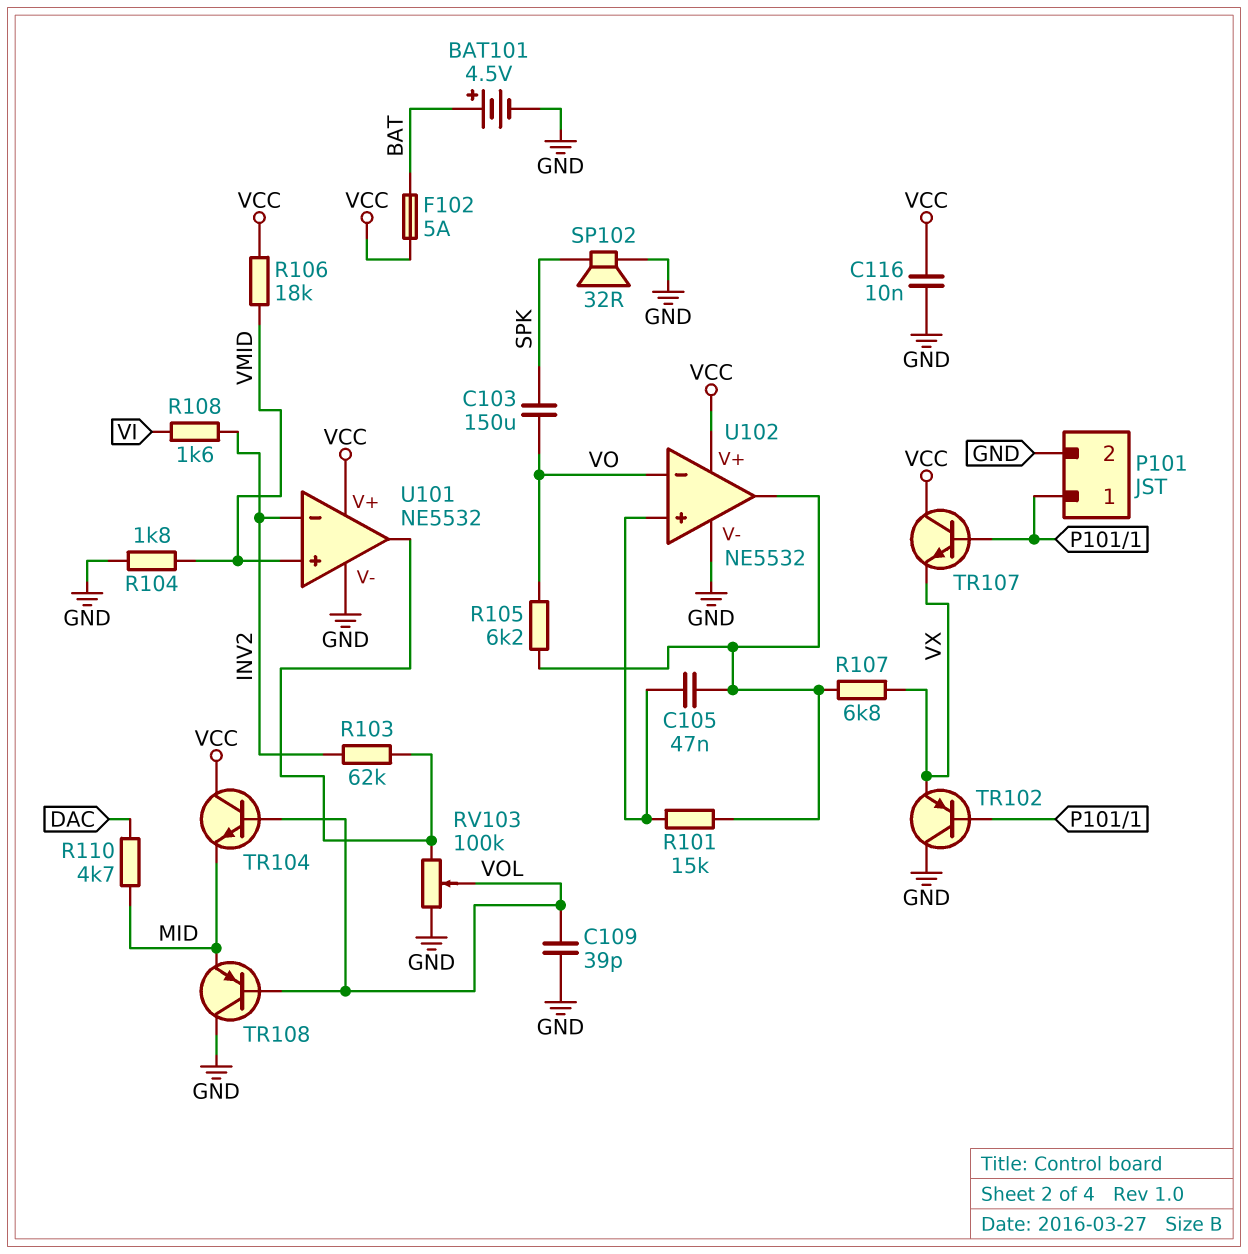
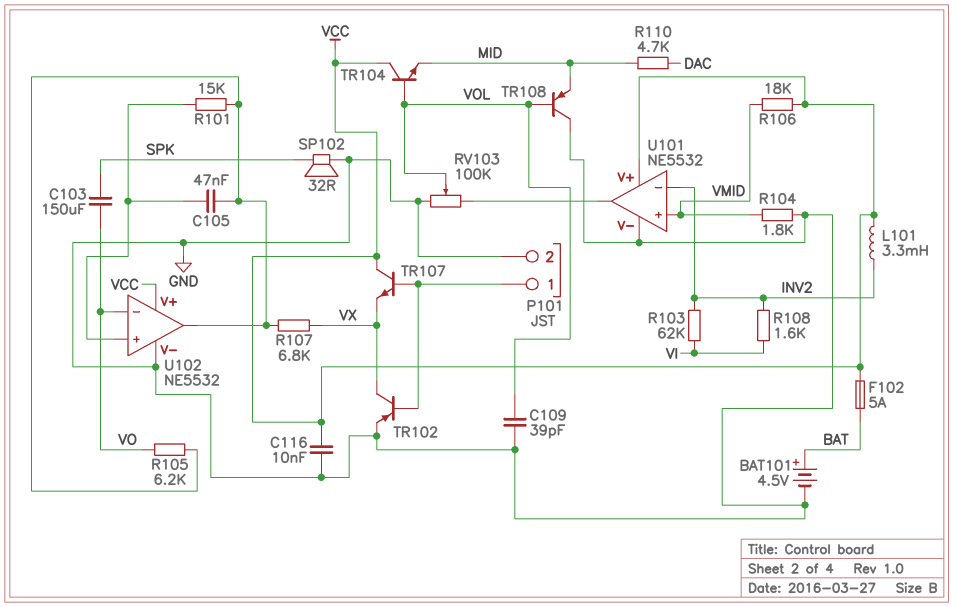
L101: none -> 3.3mH (INV2, VCC)
R103: 62k (INV2, U101/out) -> 62k (INV2, VI)
TR102: PNP (B P101/1, C GND, E VX) -> PNP (B P101/1, C VX, E GND)

